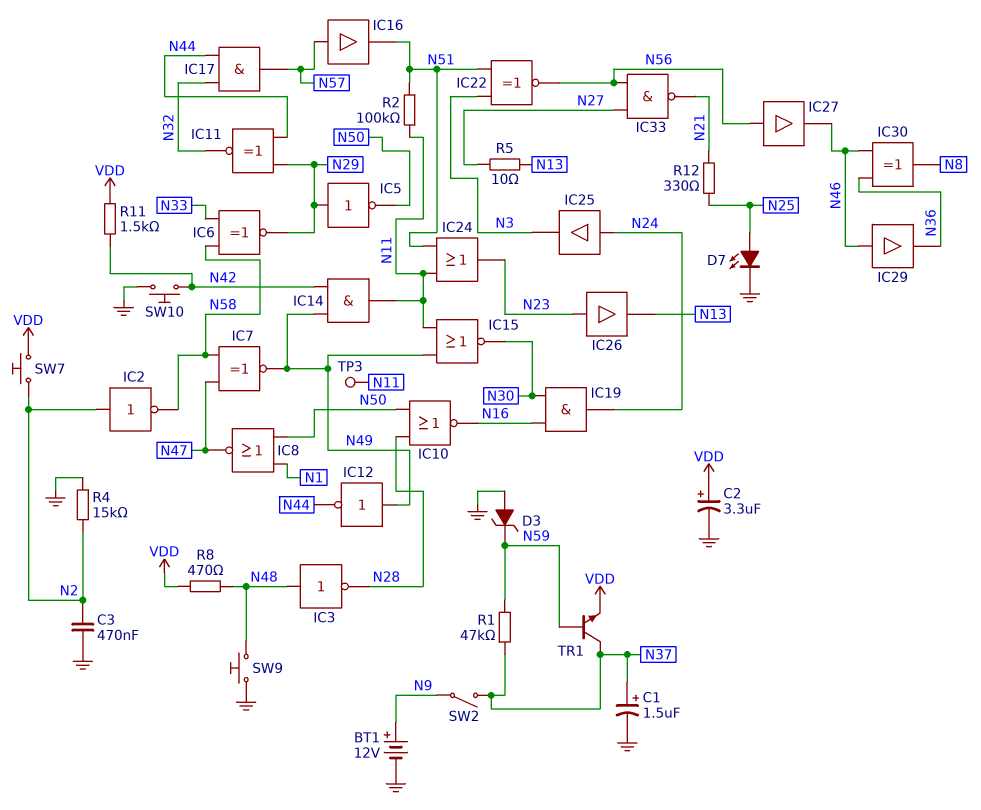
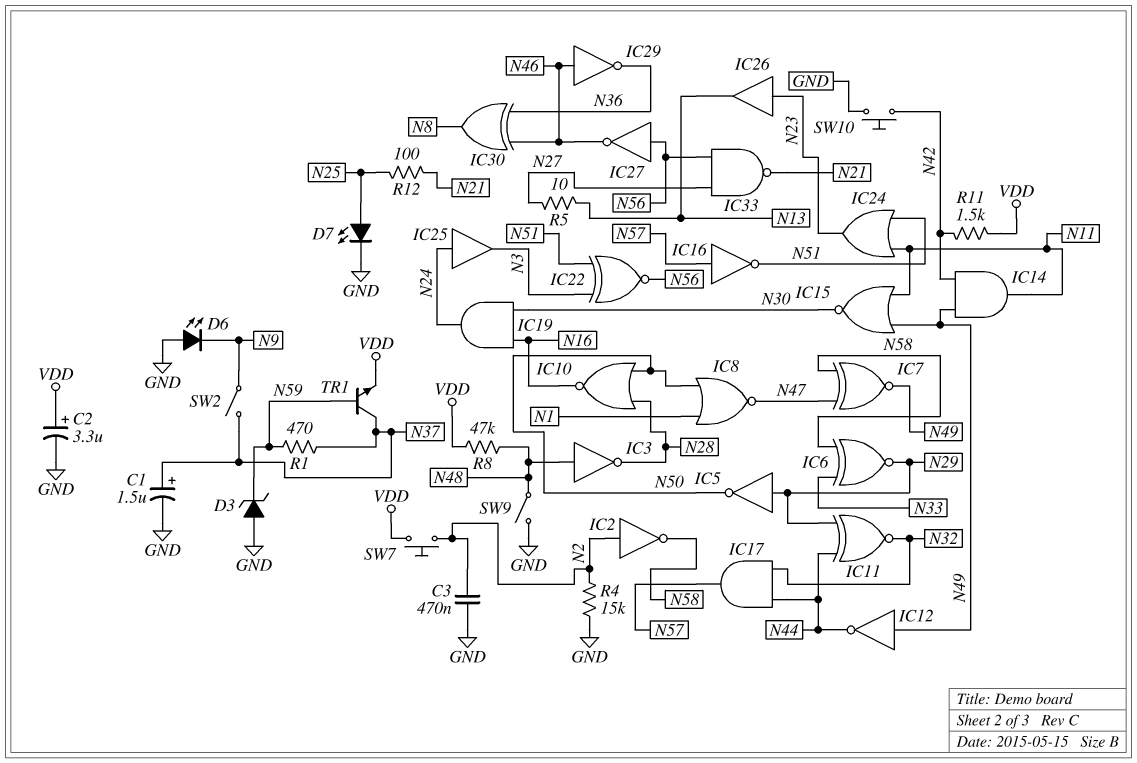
BT1: 12V (plus N9, minus GND) -> none
D6: none -> LED (A GND, K N9)
IC16: buffer (in N57, out N51) -> NOT (in N57, out N51)
IC27: buffer (in N56, out N46) -> NOT (in N56, out N46)
IC29: buffer (in N46, out N36) -> NOT (in N46, out N36)
R1: 47k (N37, N59) -> 470 (N37, N59)
R2: 100k (N11, N51) -> none
R8: 470 (N48, VDD) -> 47k (N48, VDD)
R12: 330 (N21, N25) -> 100 (N21, N25)
SW9: button (GND, N48) -> switch (GND, N48)
TP3: test point (N11) -> none

